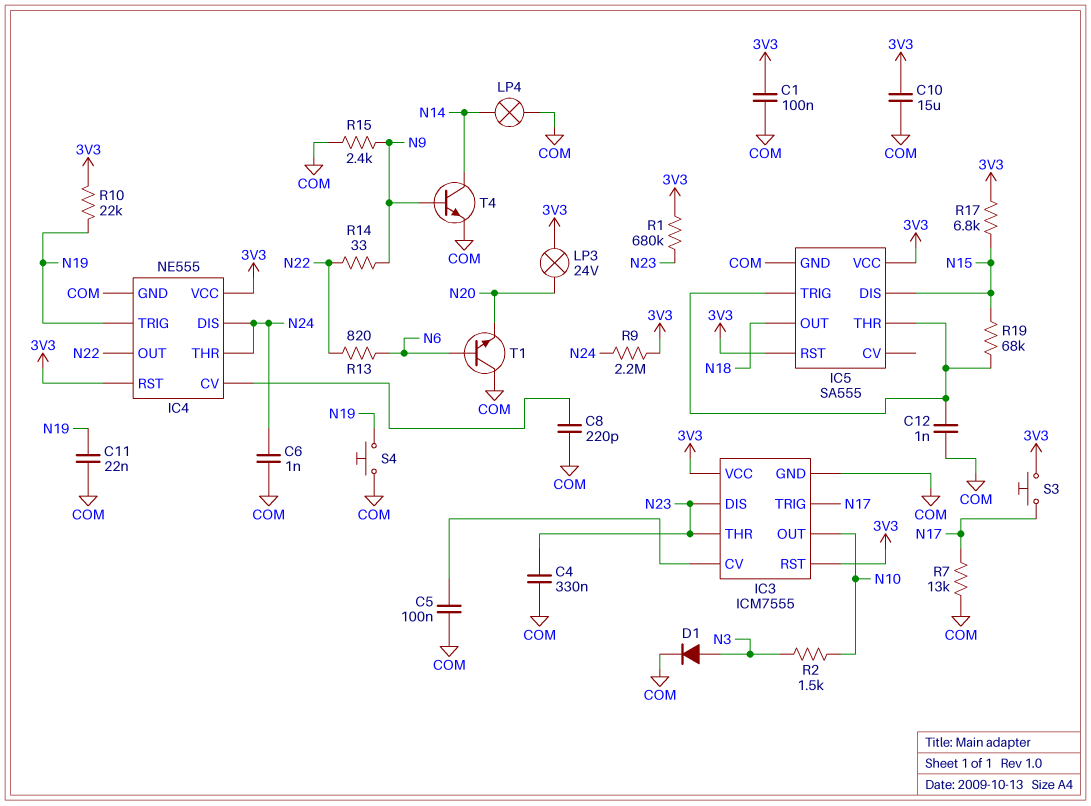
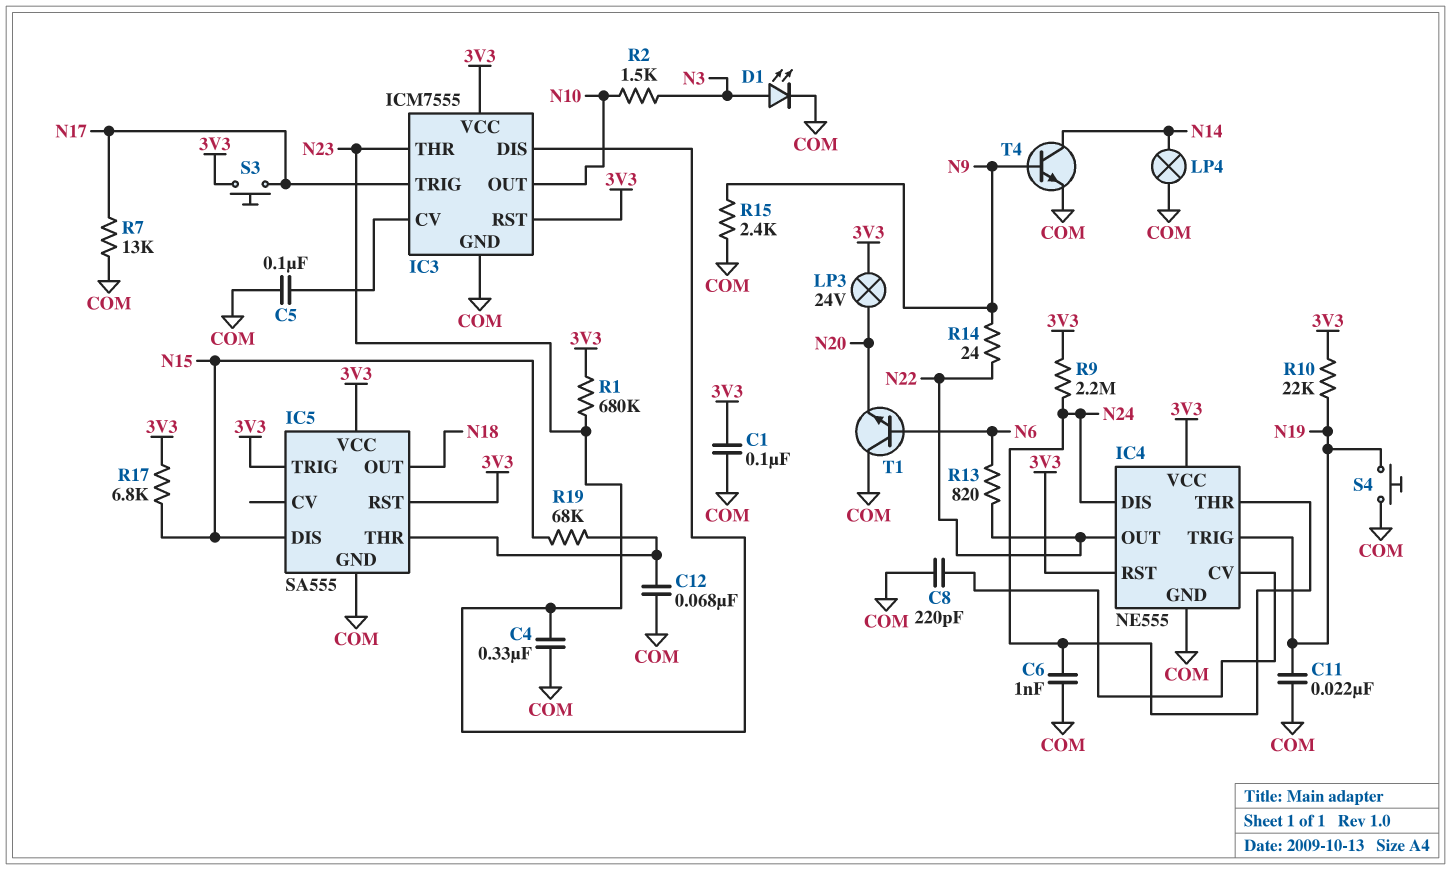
C10: 15uF (3V3, COM) -> none
C12: 1nF (COM, IC5/THR) -> 68nF (COM, IC5/THR)
D1: diode (A N3, K COM) -> LED (A N3, K COM)
IC5 pin TRIG: IC5/THR -> 3V3
R14: 33 (N9, N22) -> 24 (N9, N22)

